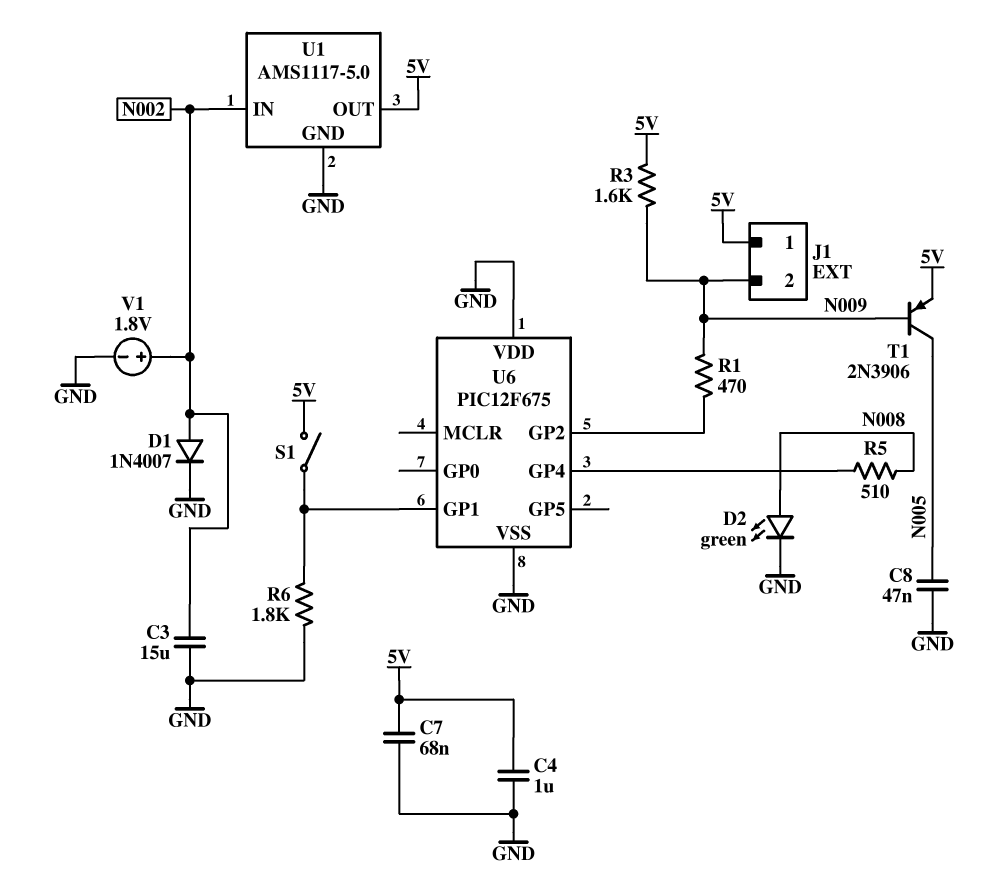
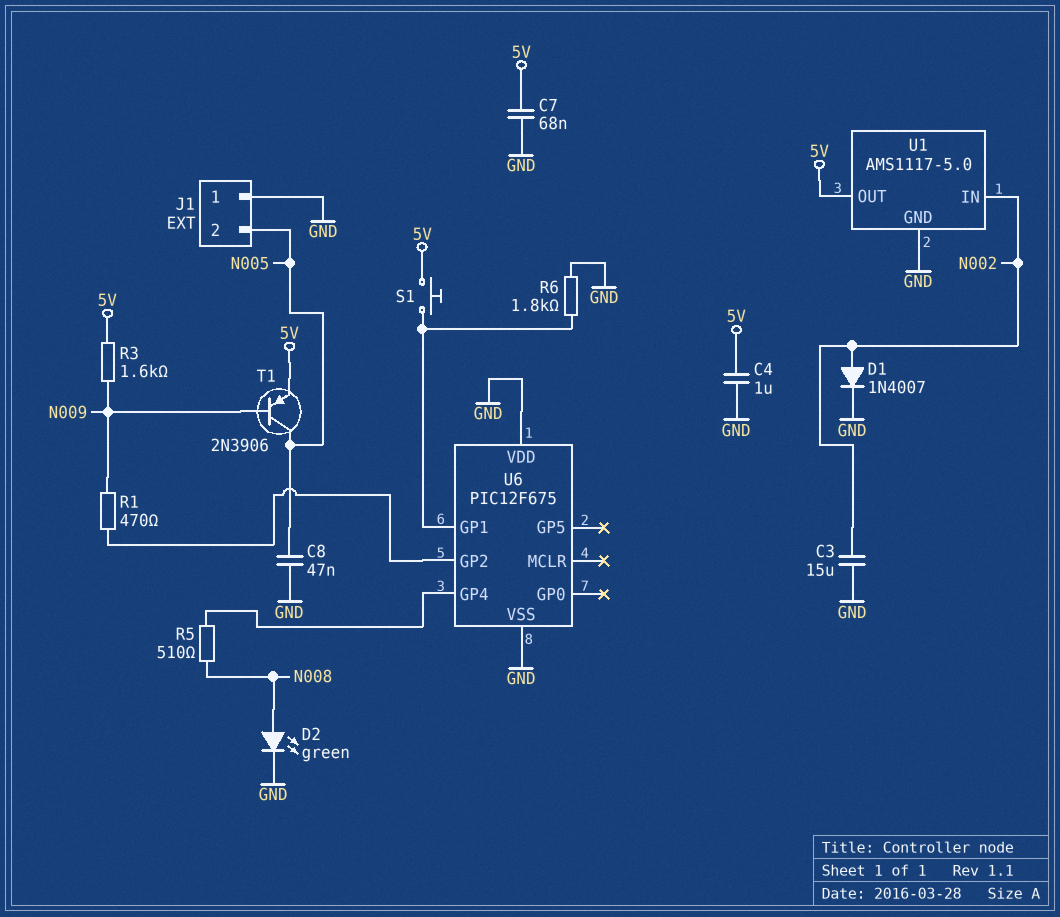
J1 pin 1: 5V -> GND
J1 pin 2: N009 -> N005
S1: switch (5V, U6/GP1) -> button (5V, U6/GP1)
V1: 1.8V (plus N002, minus GND) -> none

